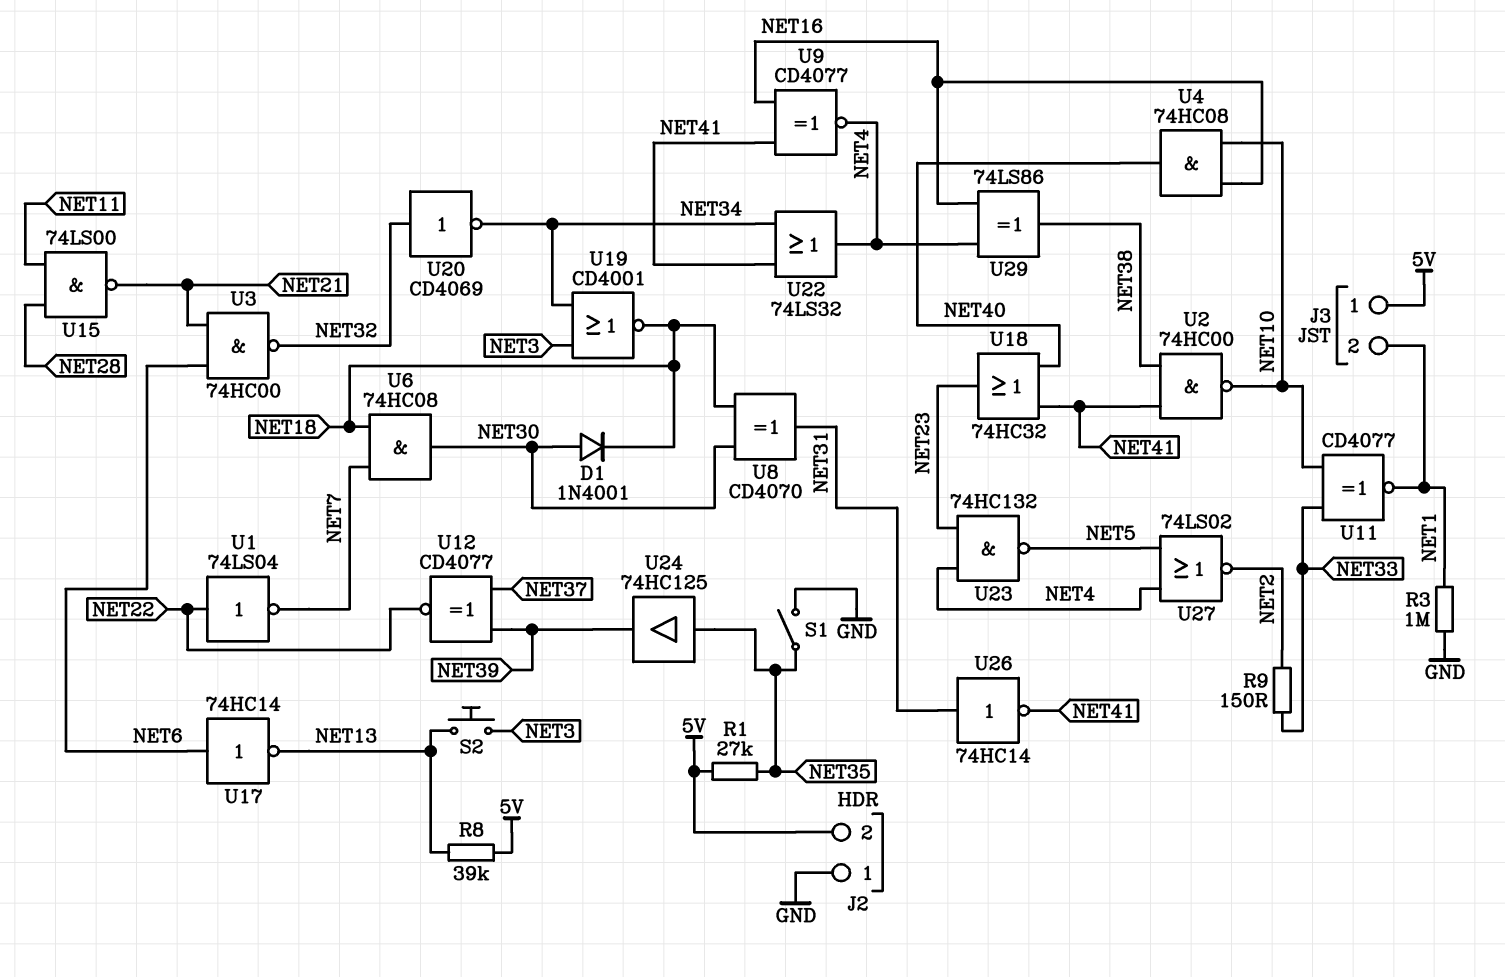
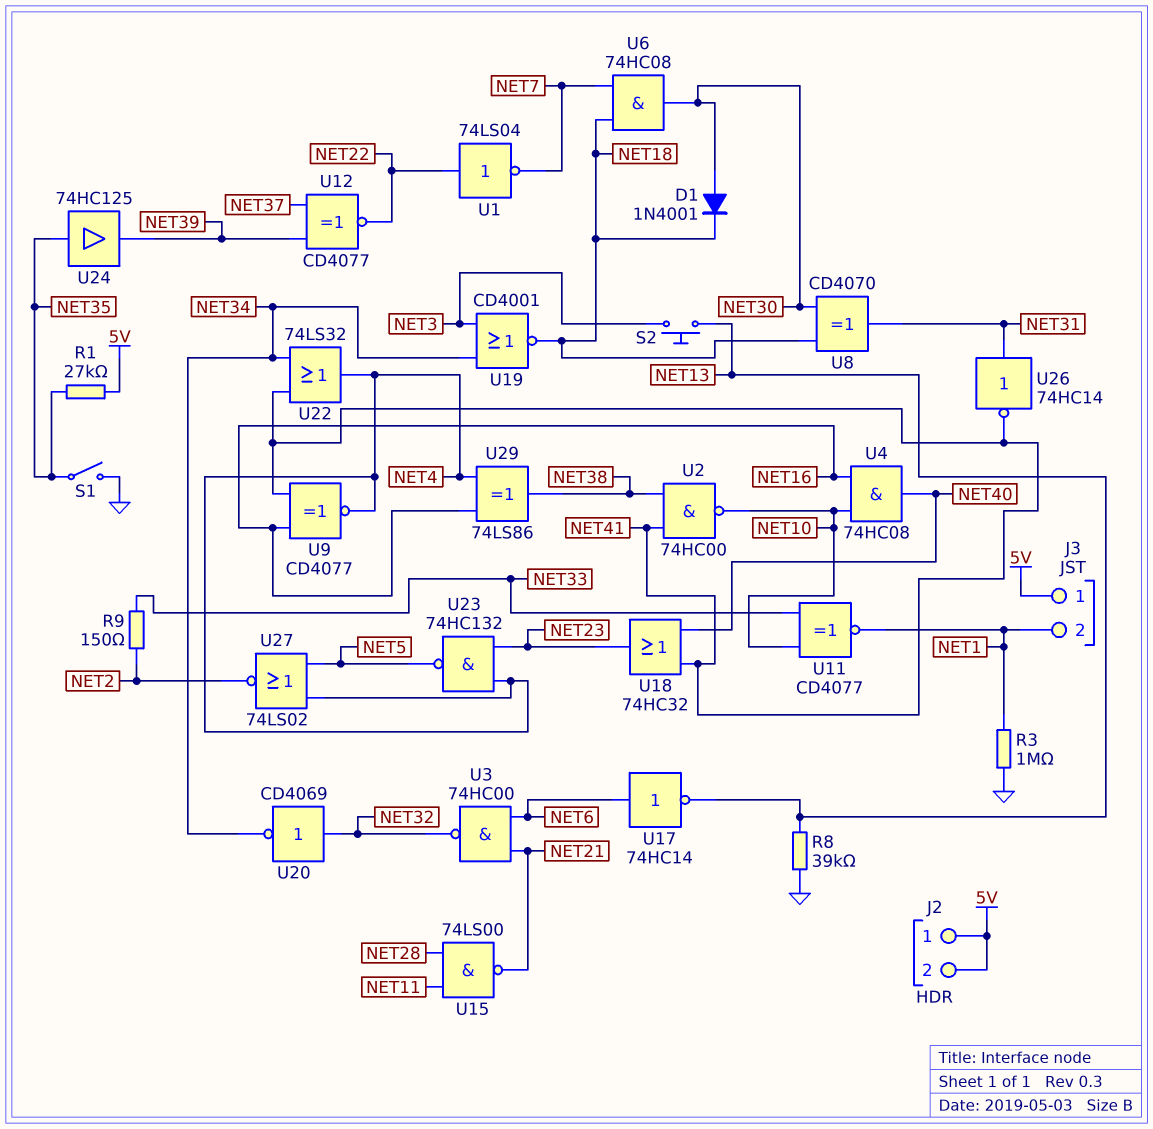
J2 pin 1: GND -> 5V
R8: 39k (5V, NET13) -> 39k (GND, NET13)

